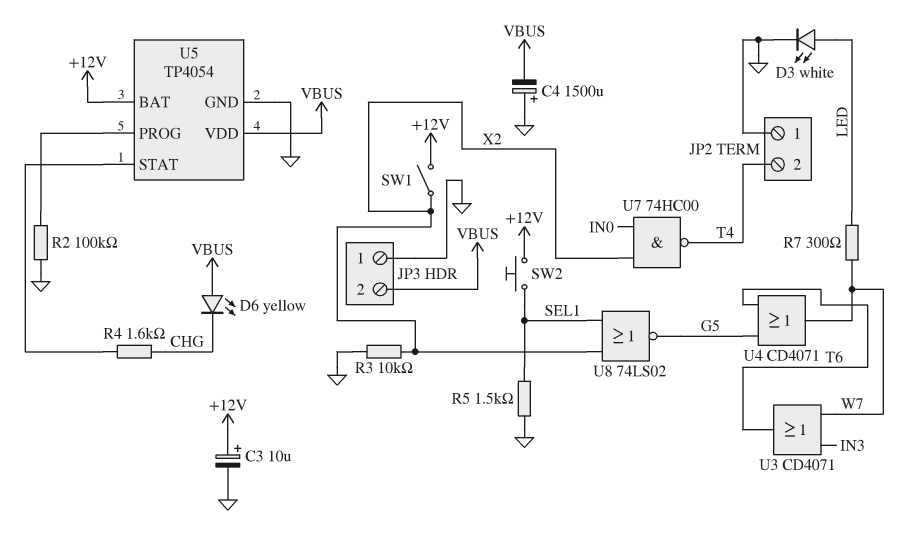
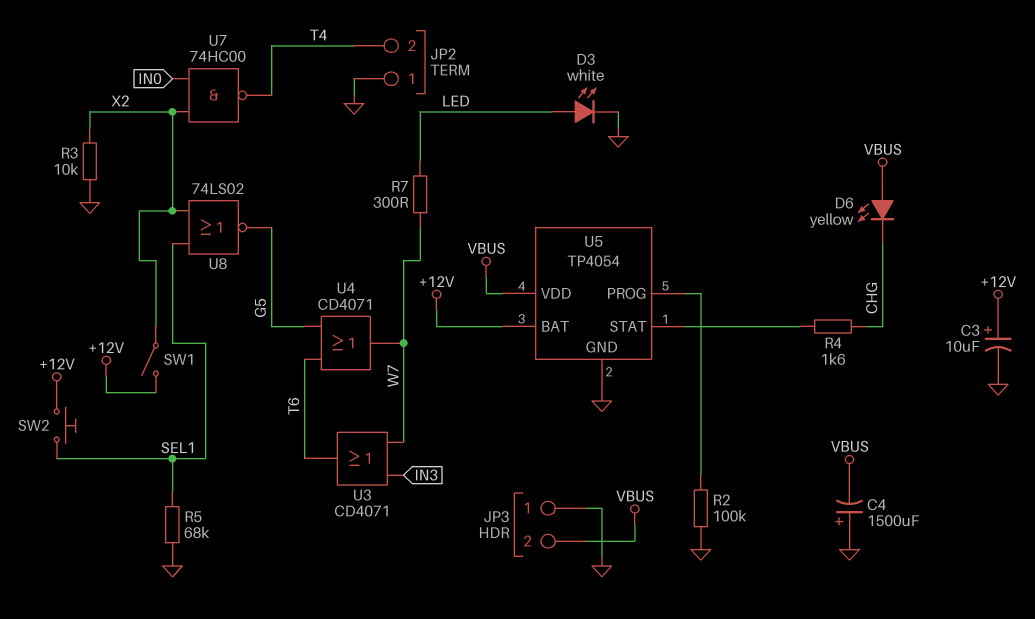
R5: 1.5k (GND, SEL1) -> 68k (GND, SEL1)

